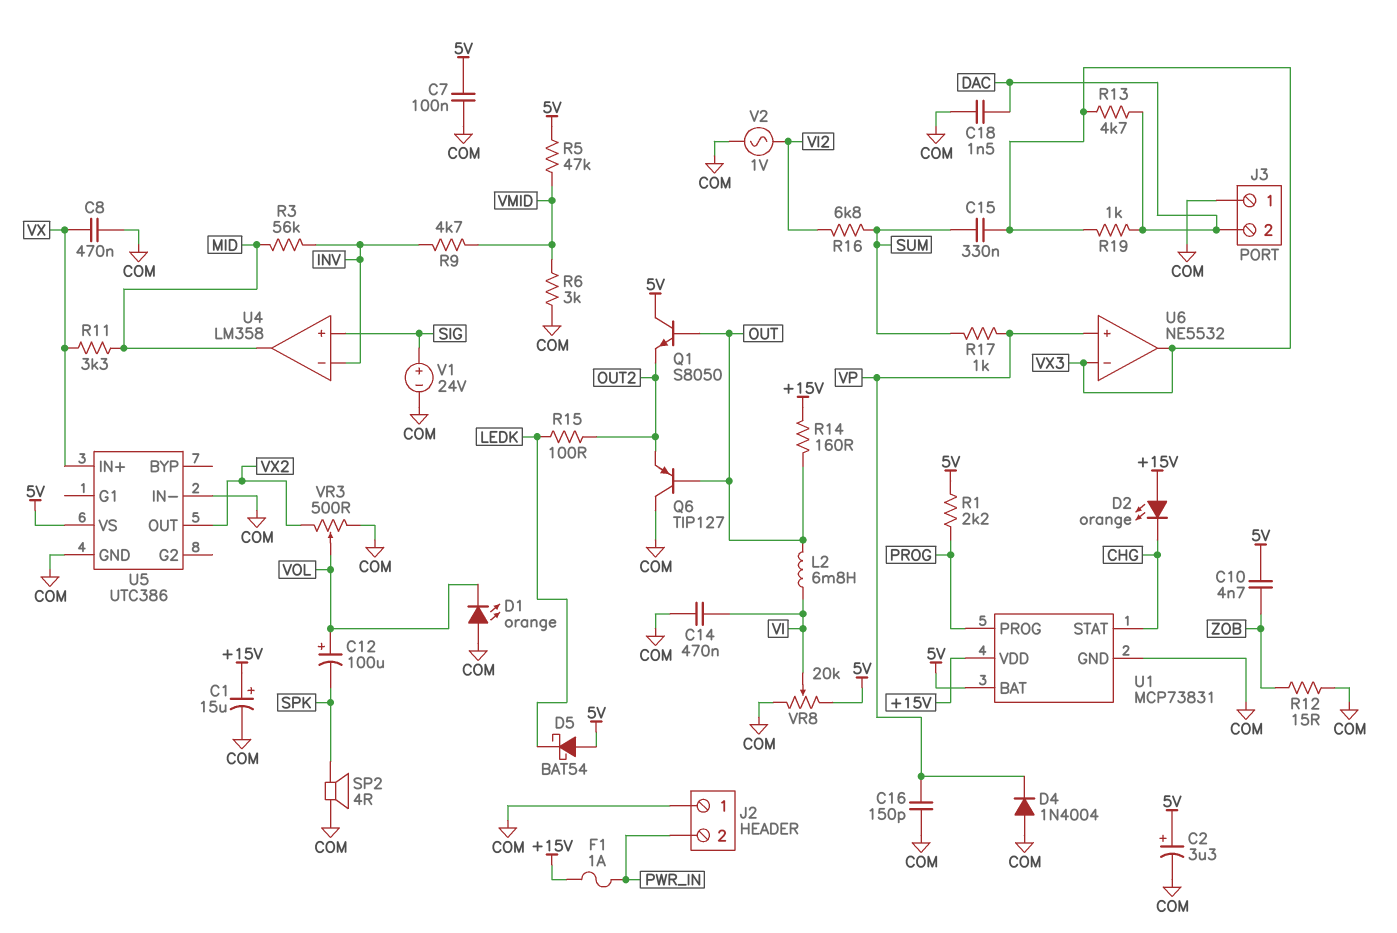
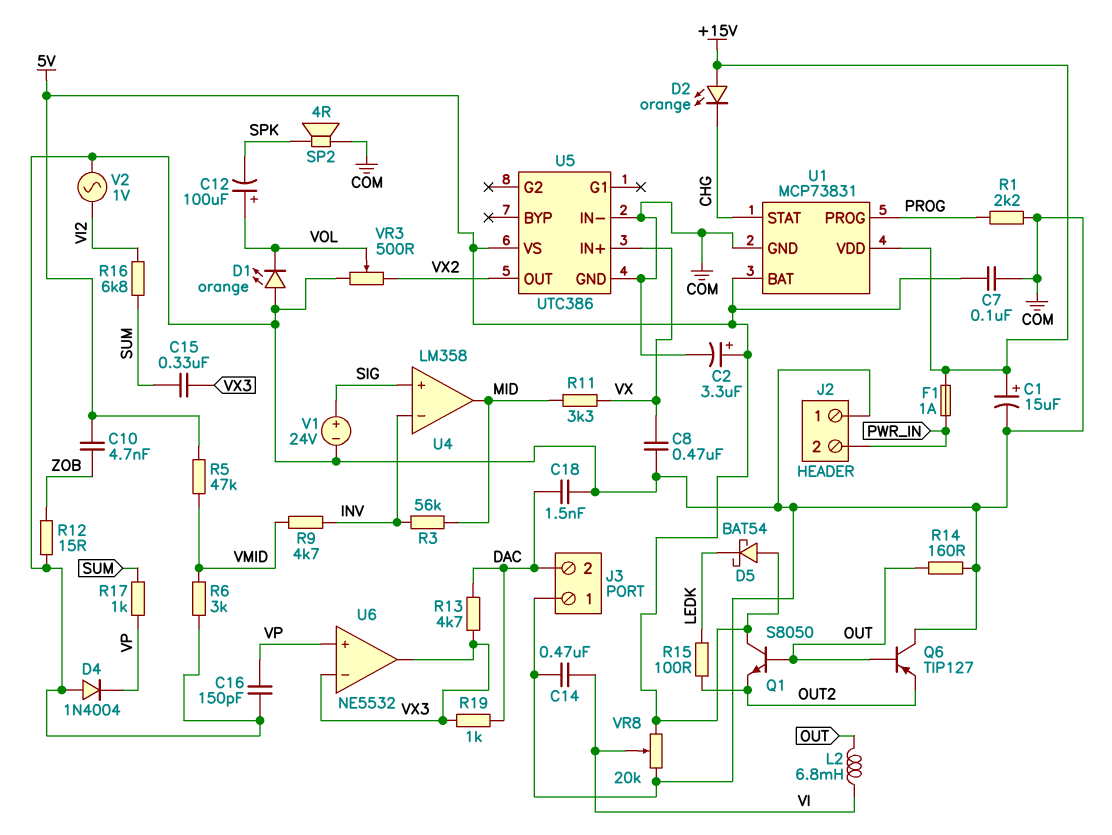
R1: 2.2k (5V, PROG) -> 2.2k (COM, PROG)
R14: 160 (+15V, OUT) -> 160 (COM, OUT)

